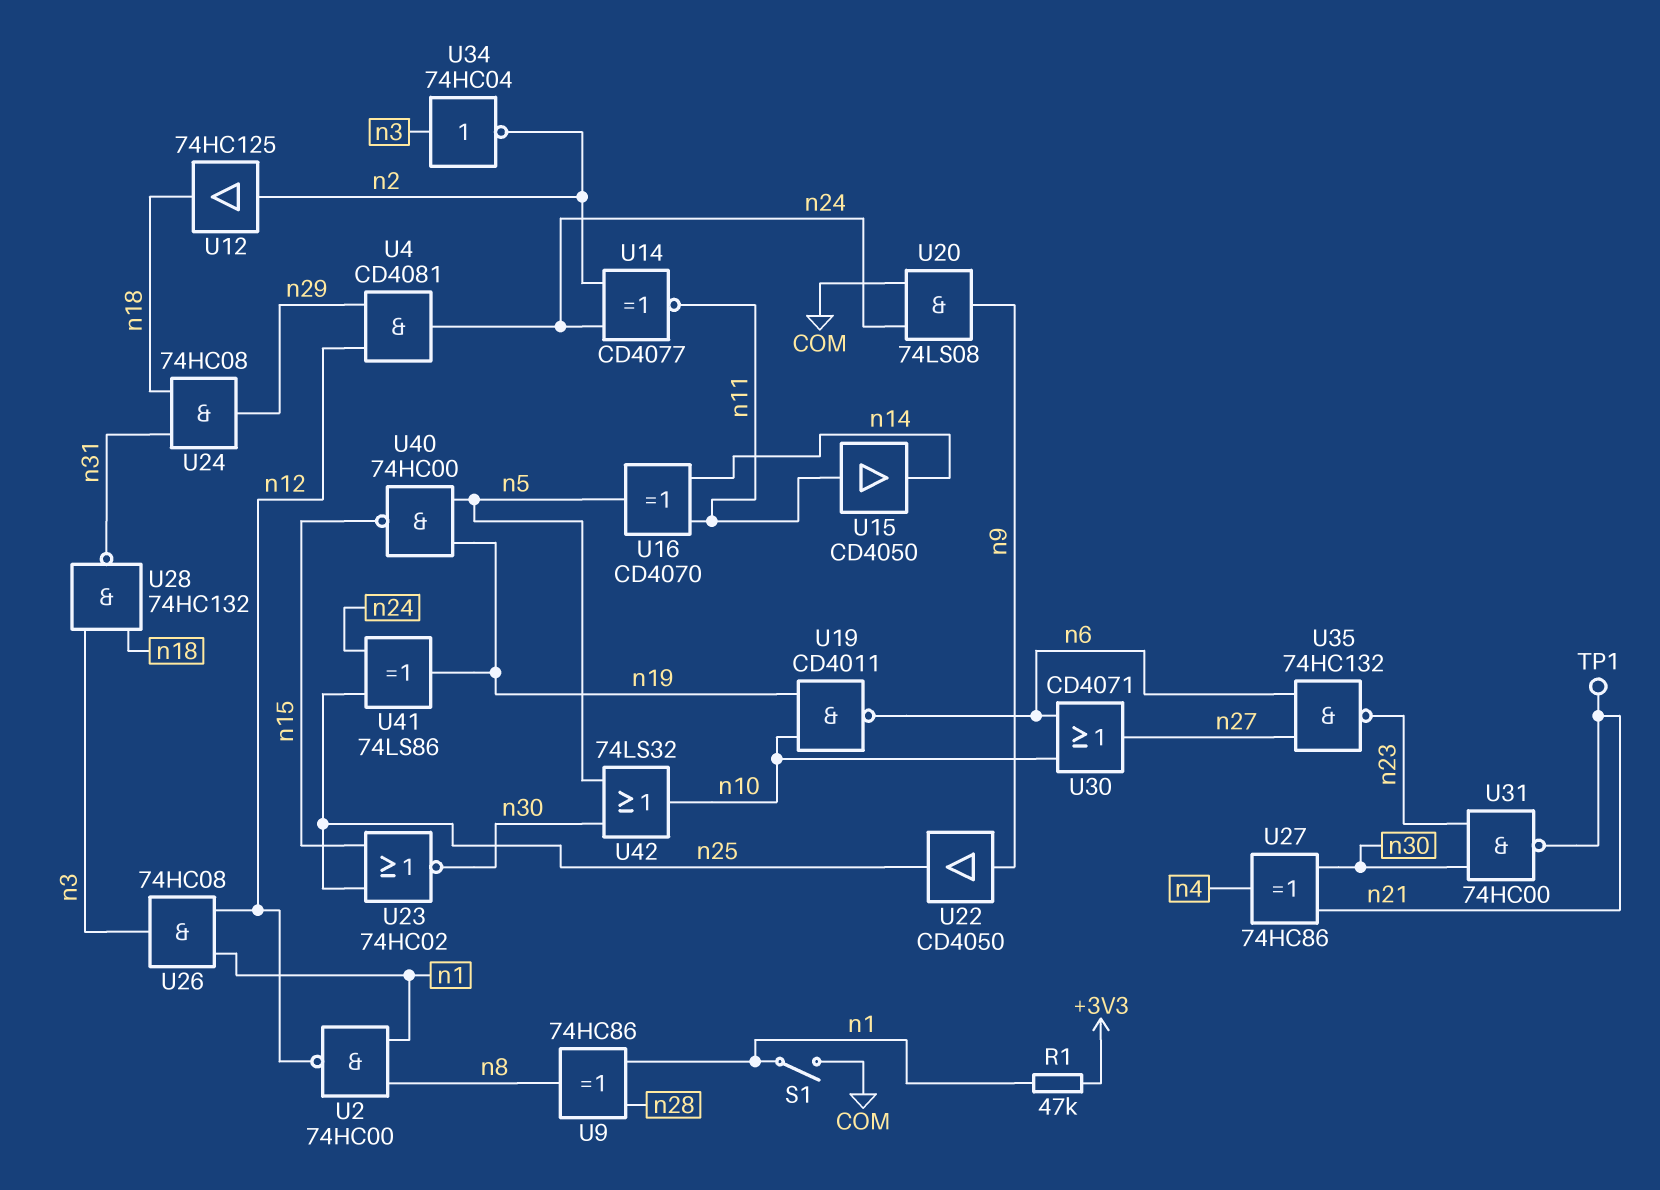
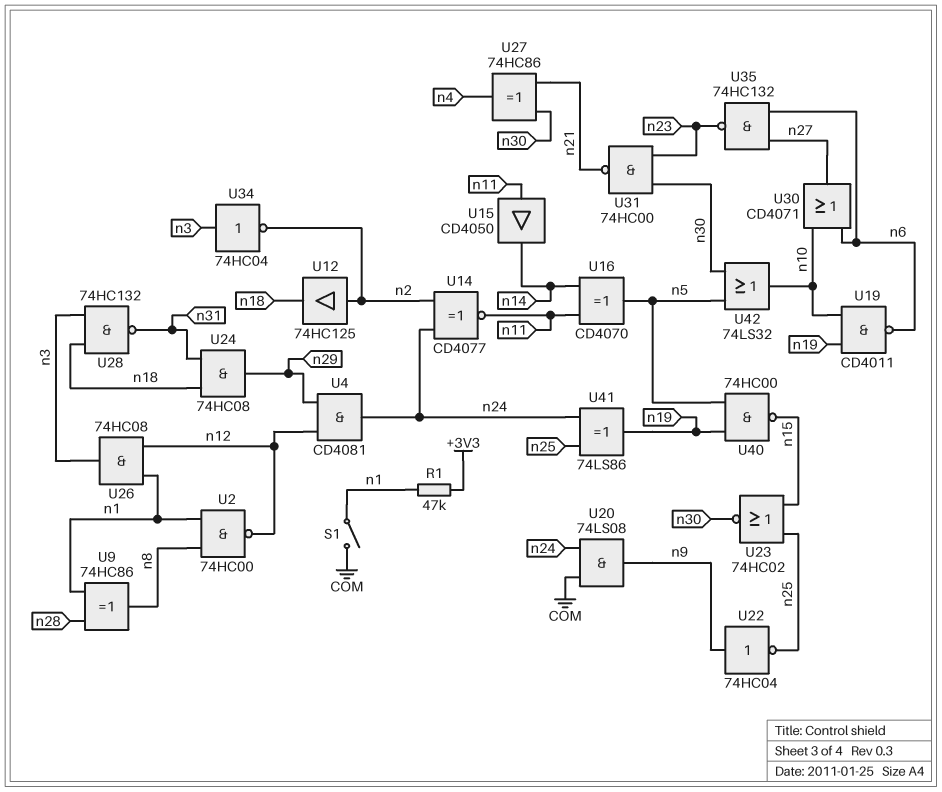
TP1: test point (n21) -> none
U22: buffer CD4050 (in n9, out n25) -> NOT 74HC04 (in n9, out n25)

